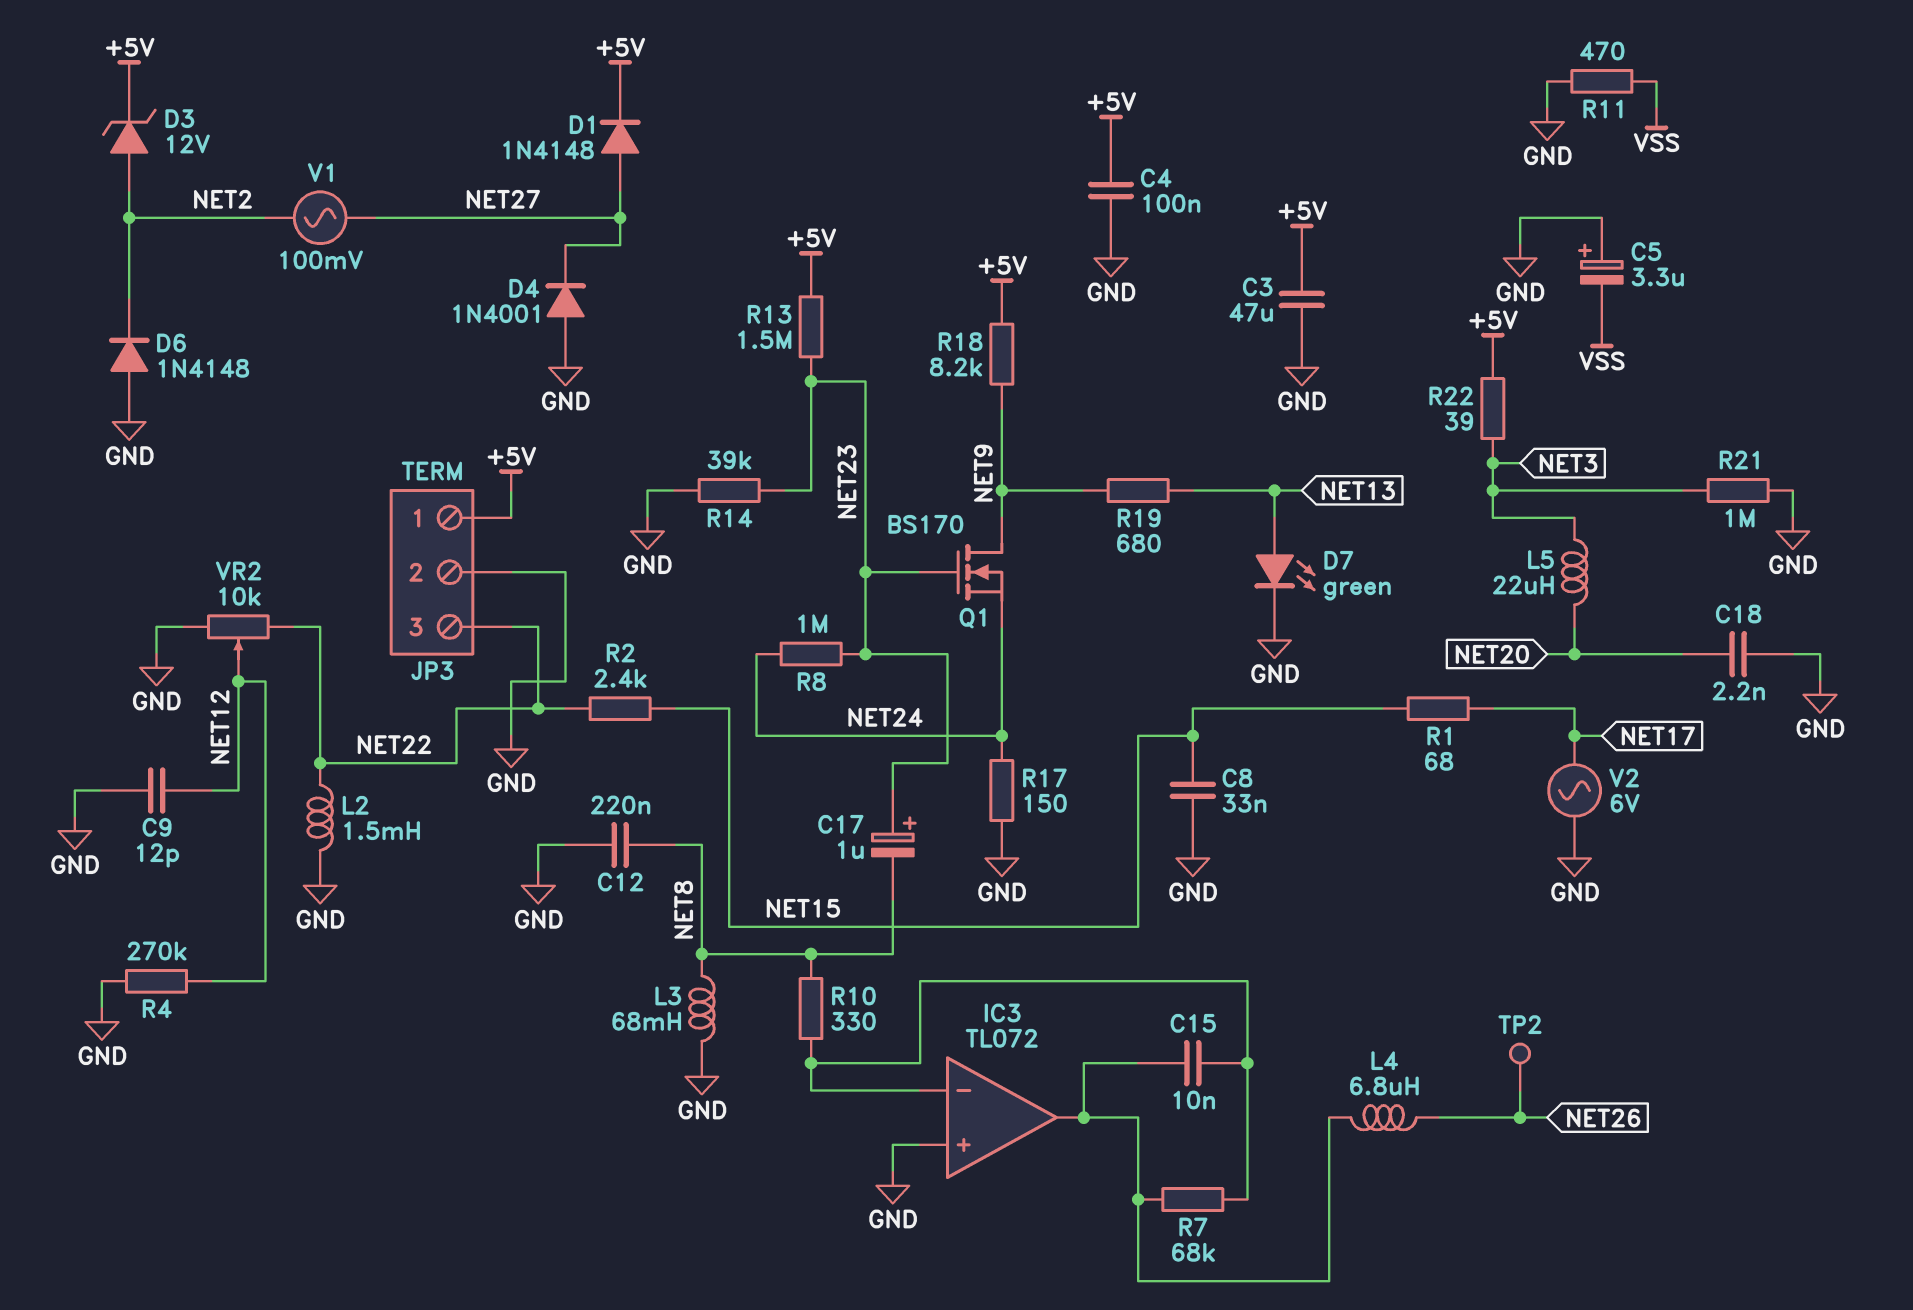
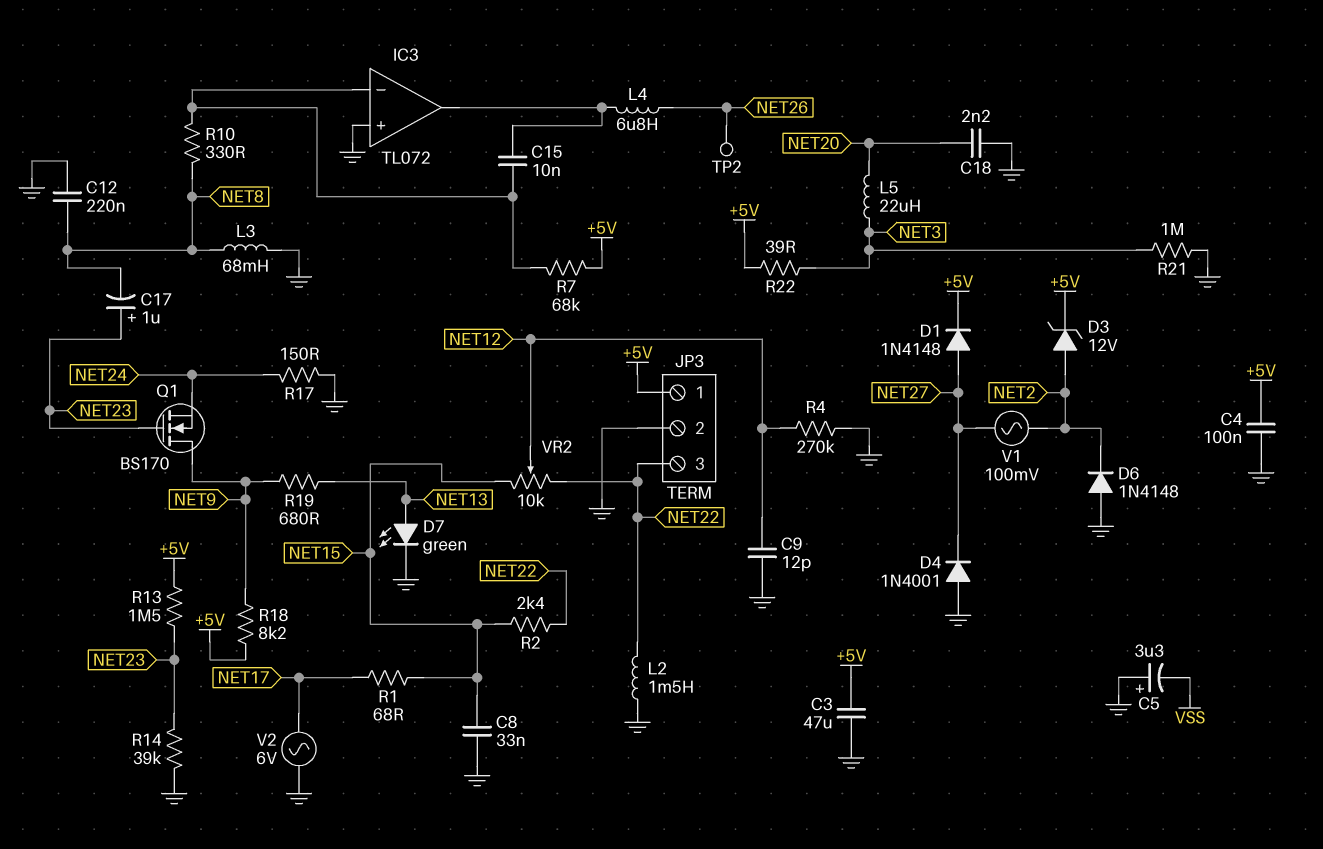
R7: 68k (IC3/in-, IC3/out) -> 68k (+5V, IC3/in-)
R8: 1M (NET23, NET24) -> none
R11: 470 (GND, VSS) -> none
VR2: 10k (GND, NET22, wiper NET12) -> 10k (NET15, NET22, wiper NET12)

